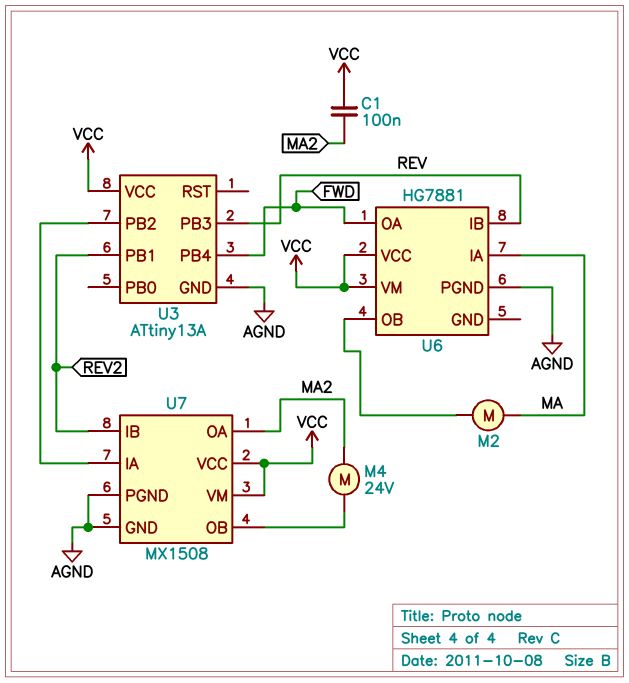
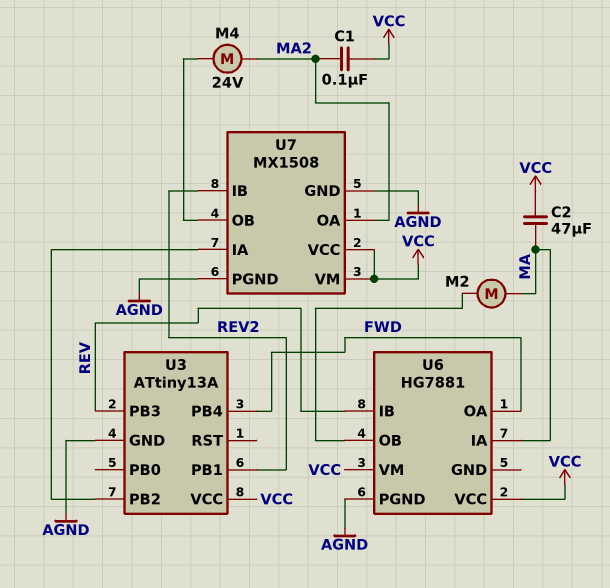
C2: none -> 47uF (MA, VCC)

